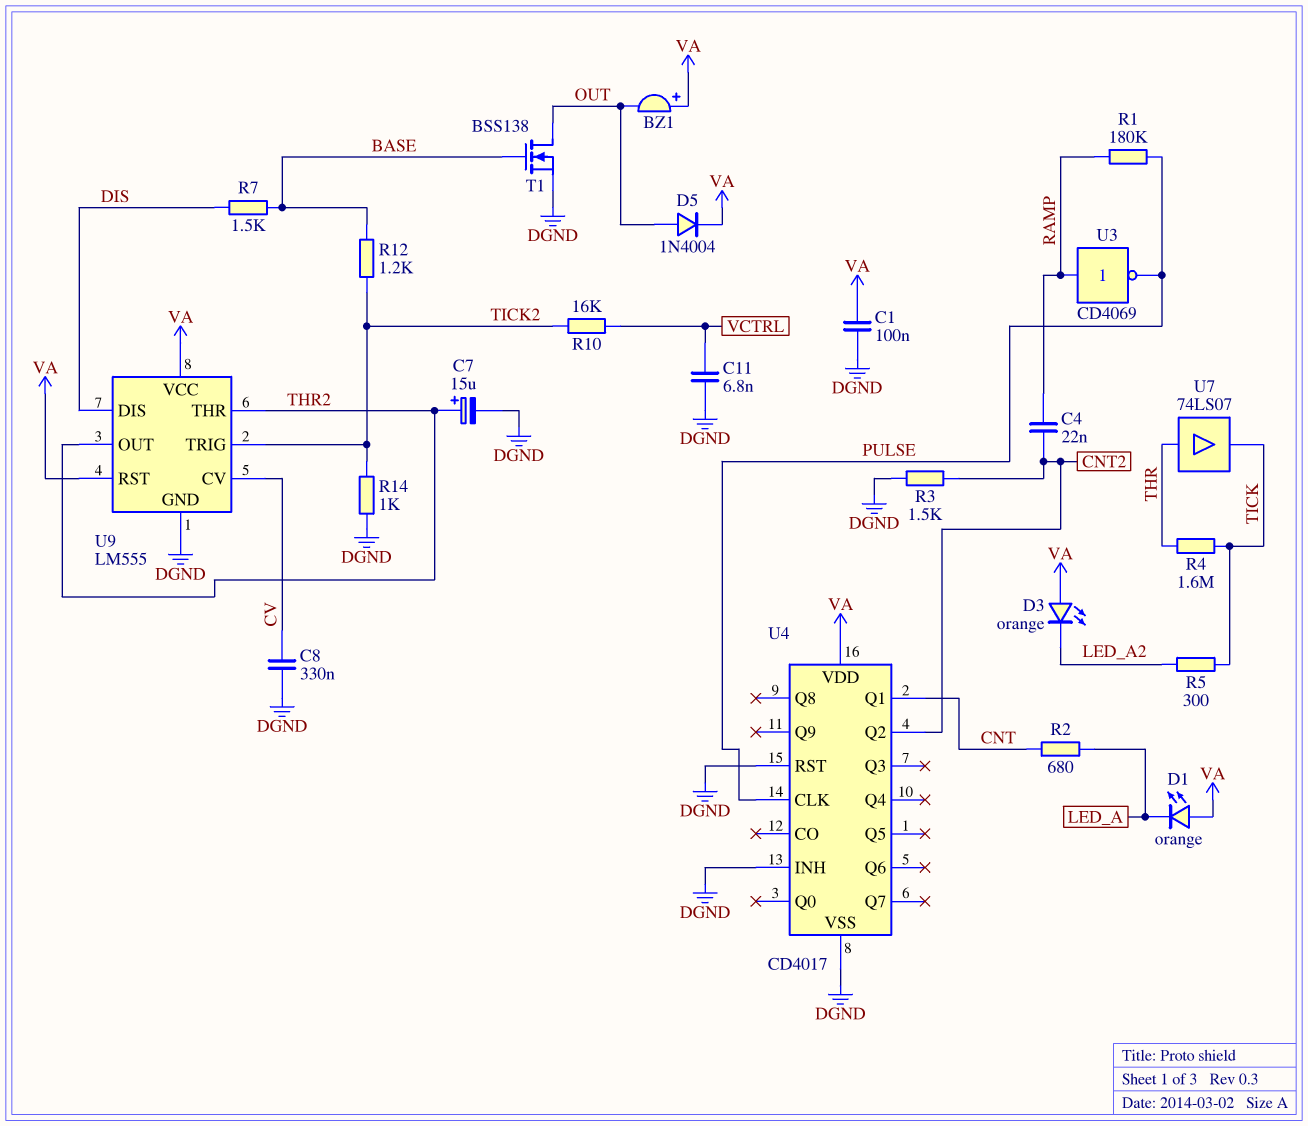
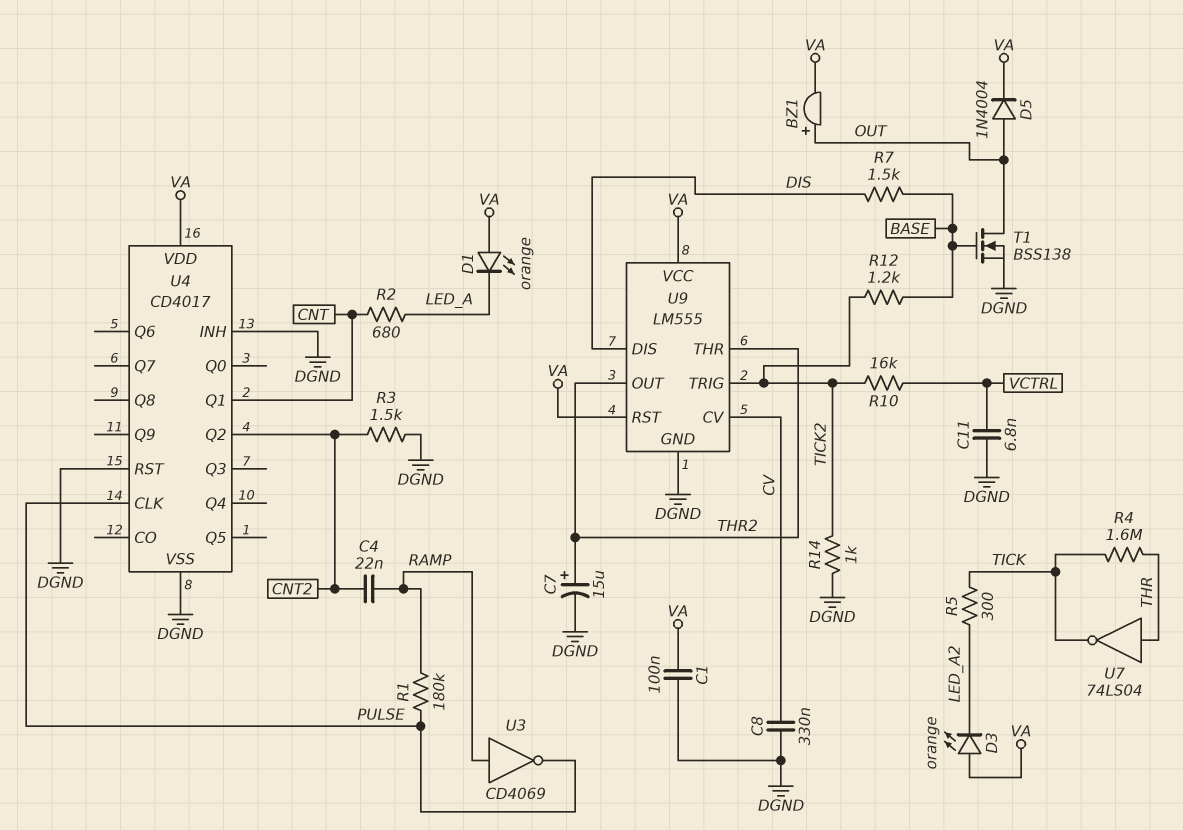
BZ1: buzzer (plus VA, minus OUT) -> buzzer (plus OUT, minus VA)
U7: buffer 74LS07 (in THR, out TICK) -> NOT 74LS04 (in THR, out TICK)

